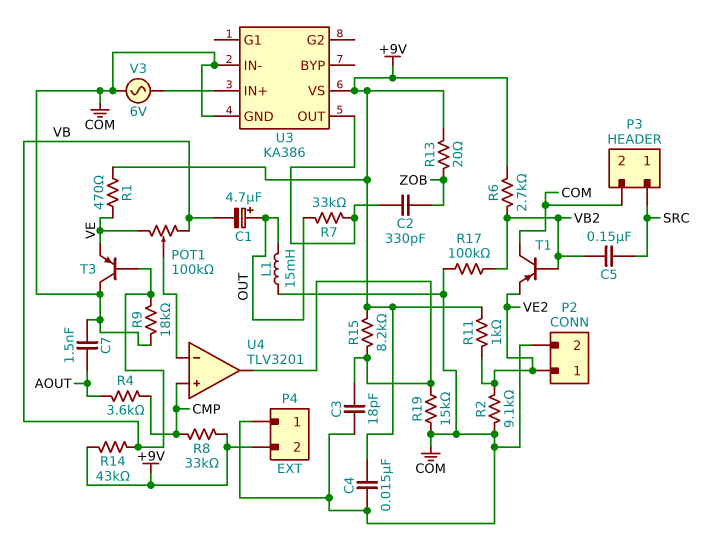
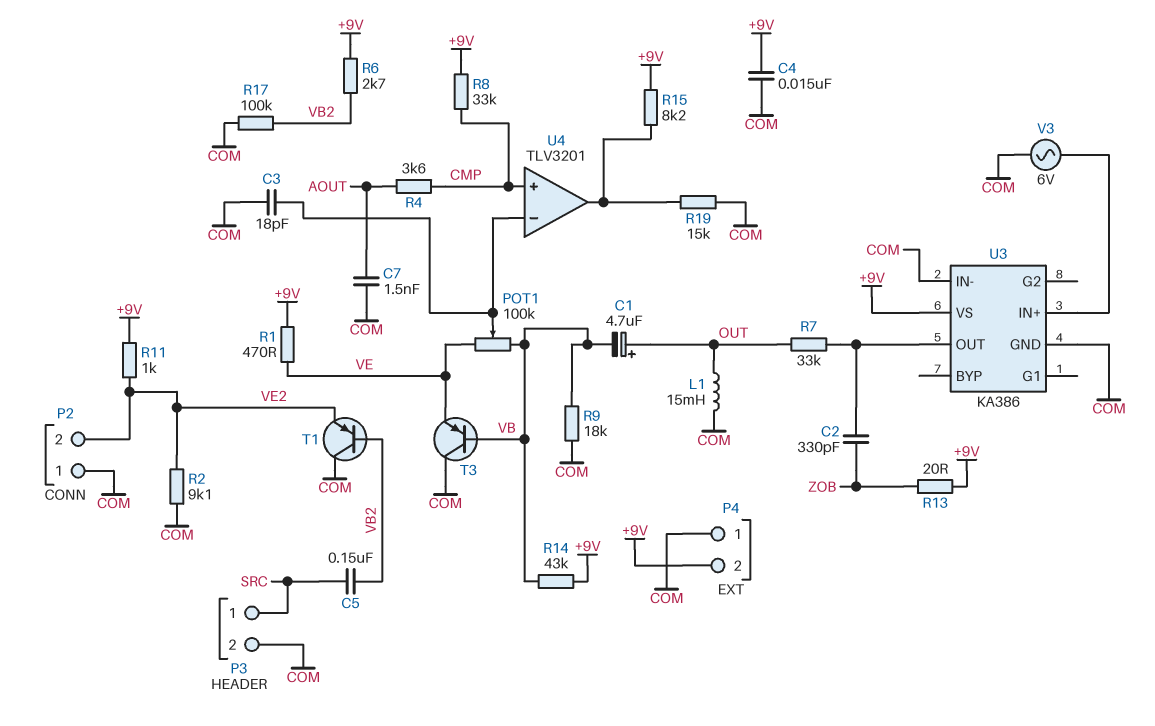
C3: 18pF (COM, U4/out) -> 18pF (COM, U4/in-)
P2 pin 1: VE2 -> COM
P2 pin 2: COM -> VE2

